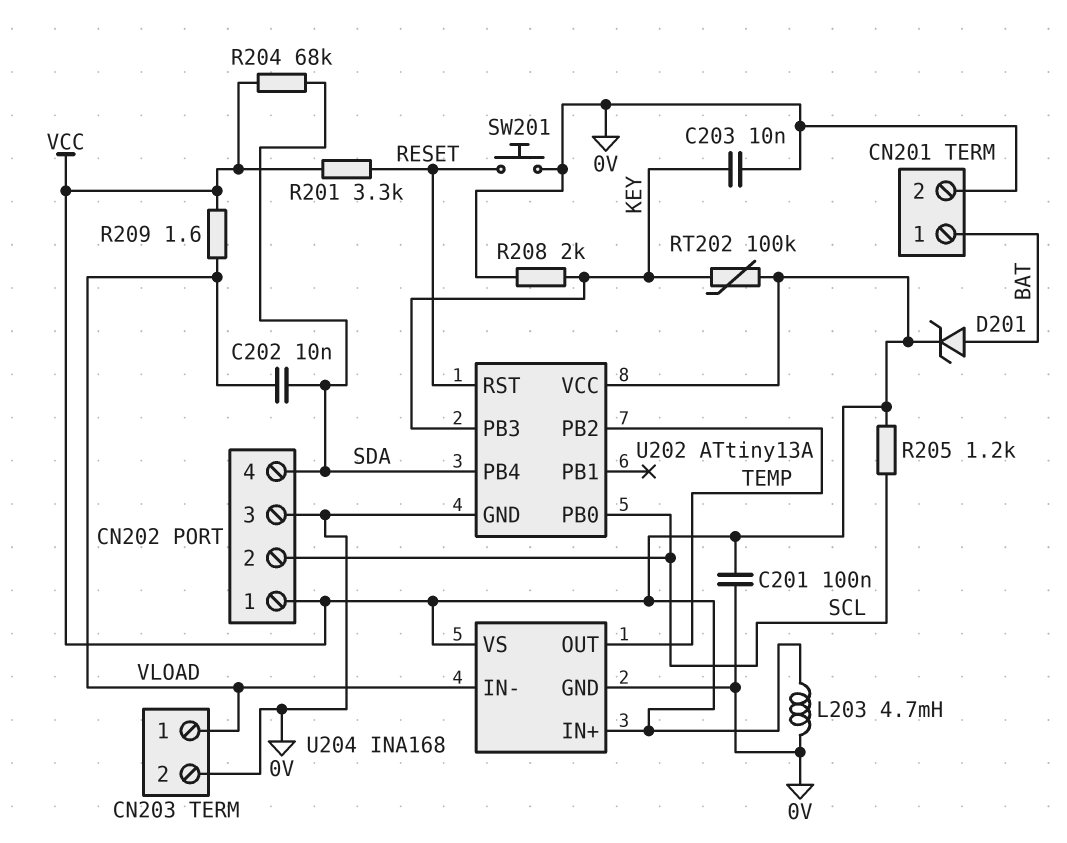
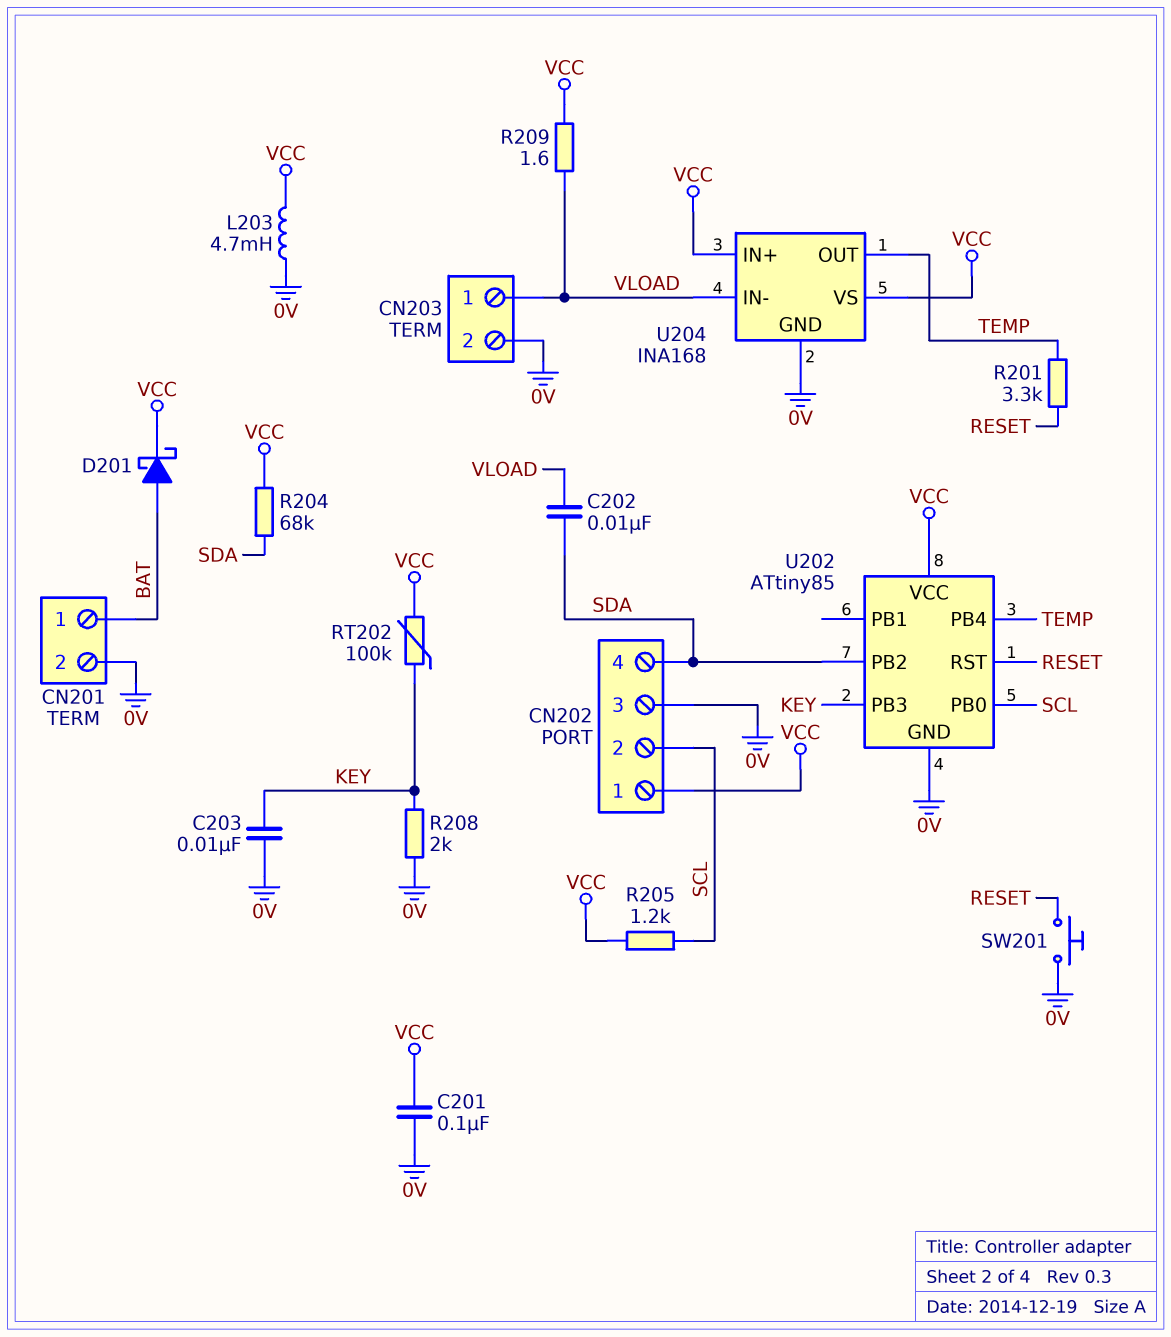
D201: zener (A BAT, K VCC) -> schottky (A BAT, K VCC)
R201: 3.3k (RESET, VCC) -> 3.3k (RESET, TEMP)
U202: ATtiny13A -> ATtiny85
U202 pin PB2: TEMP -> SDA
U202 pin PB4: SDA -> TEMP

